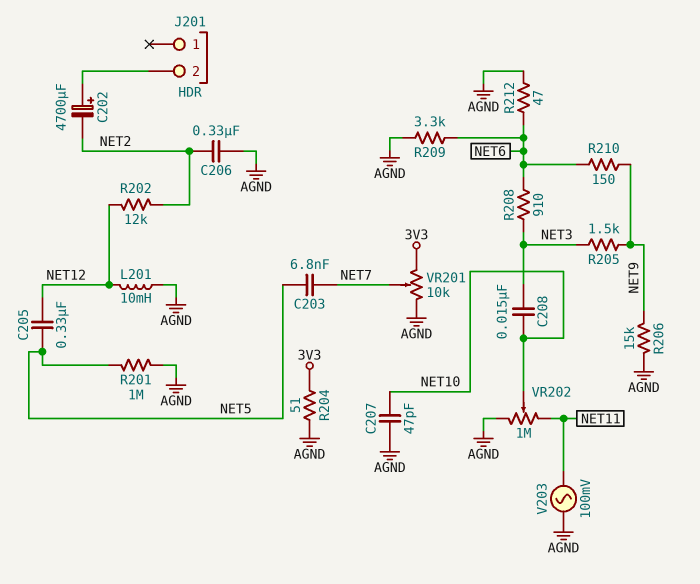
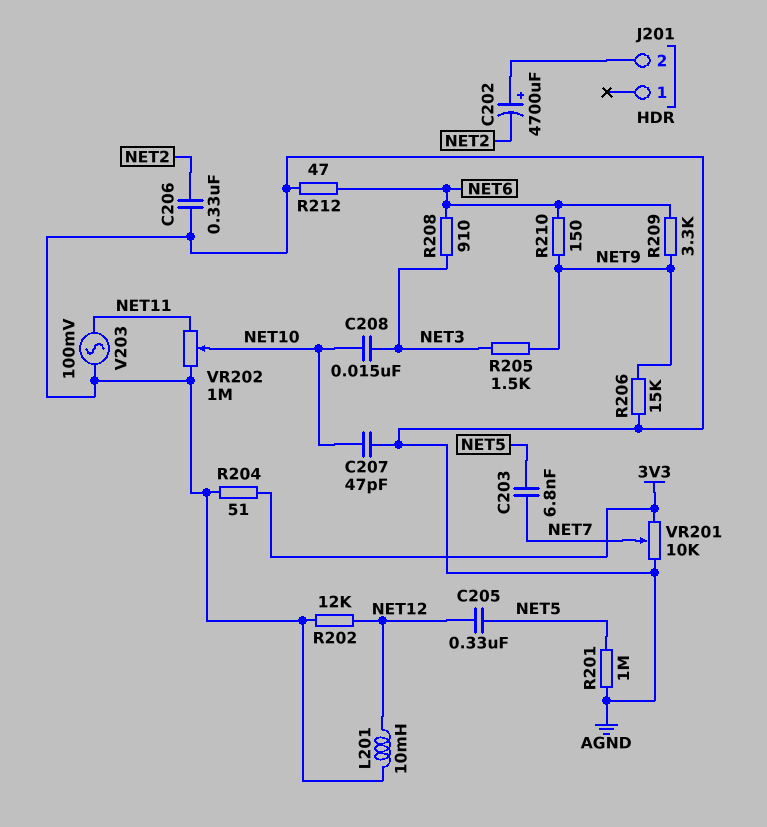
R202: 12k (NET2, NET12) -> 12k (AGND, NET12)
R209: 3.3k (AGND, NET6) -> 3.3k (NET6, NET9)

